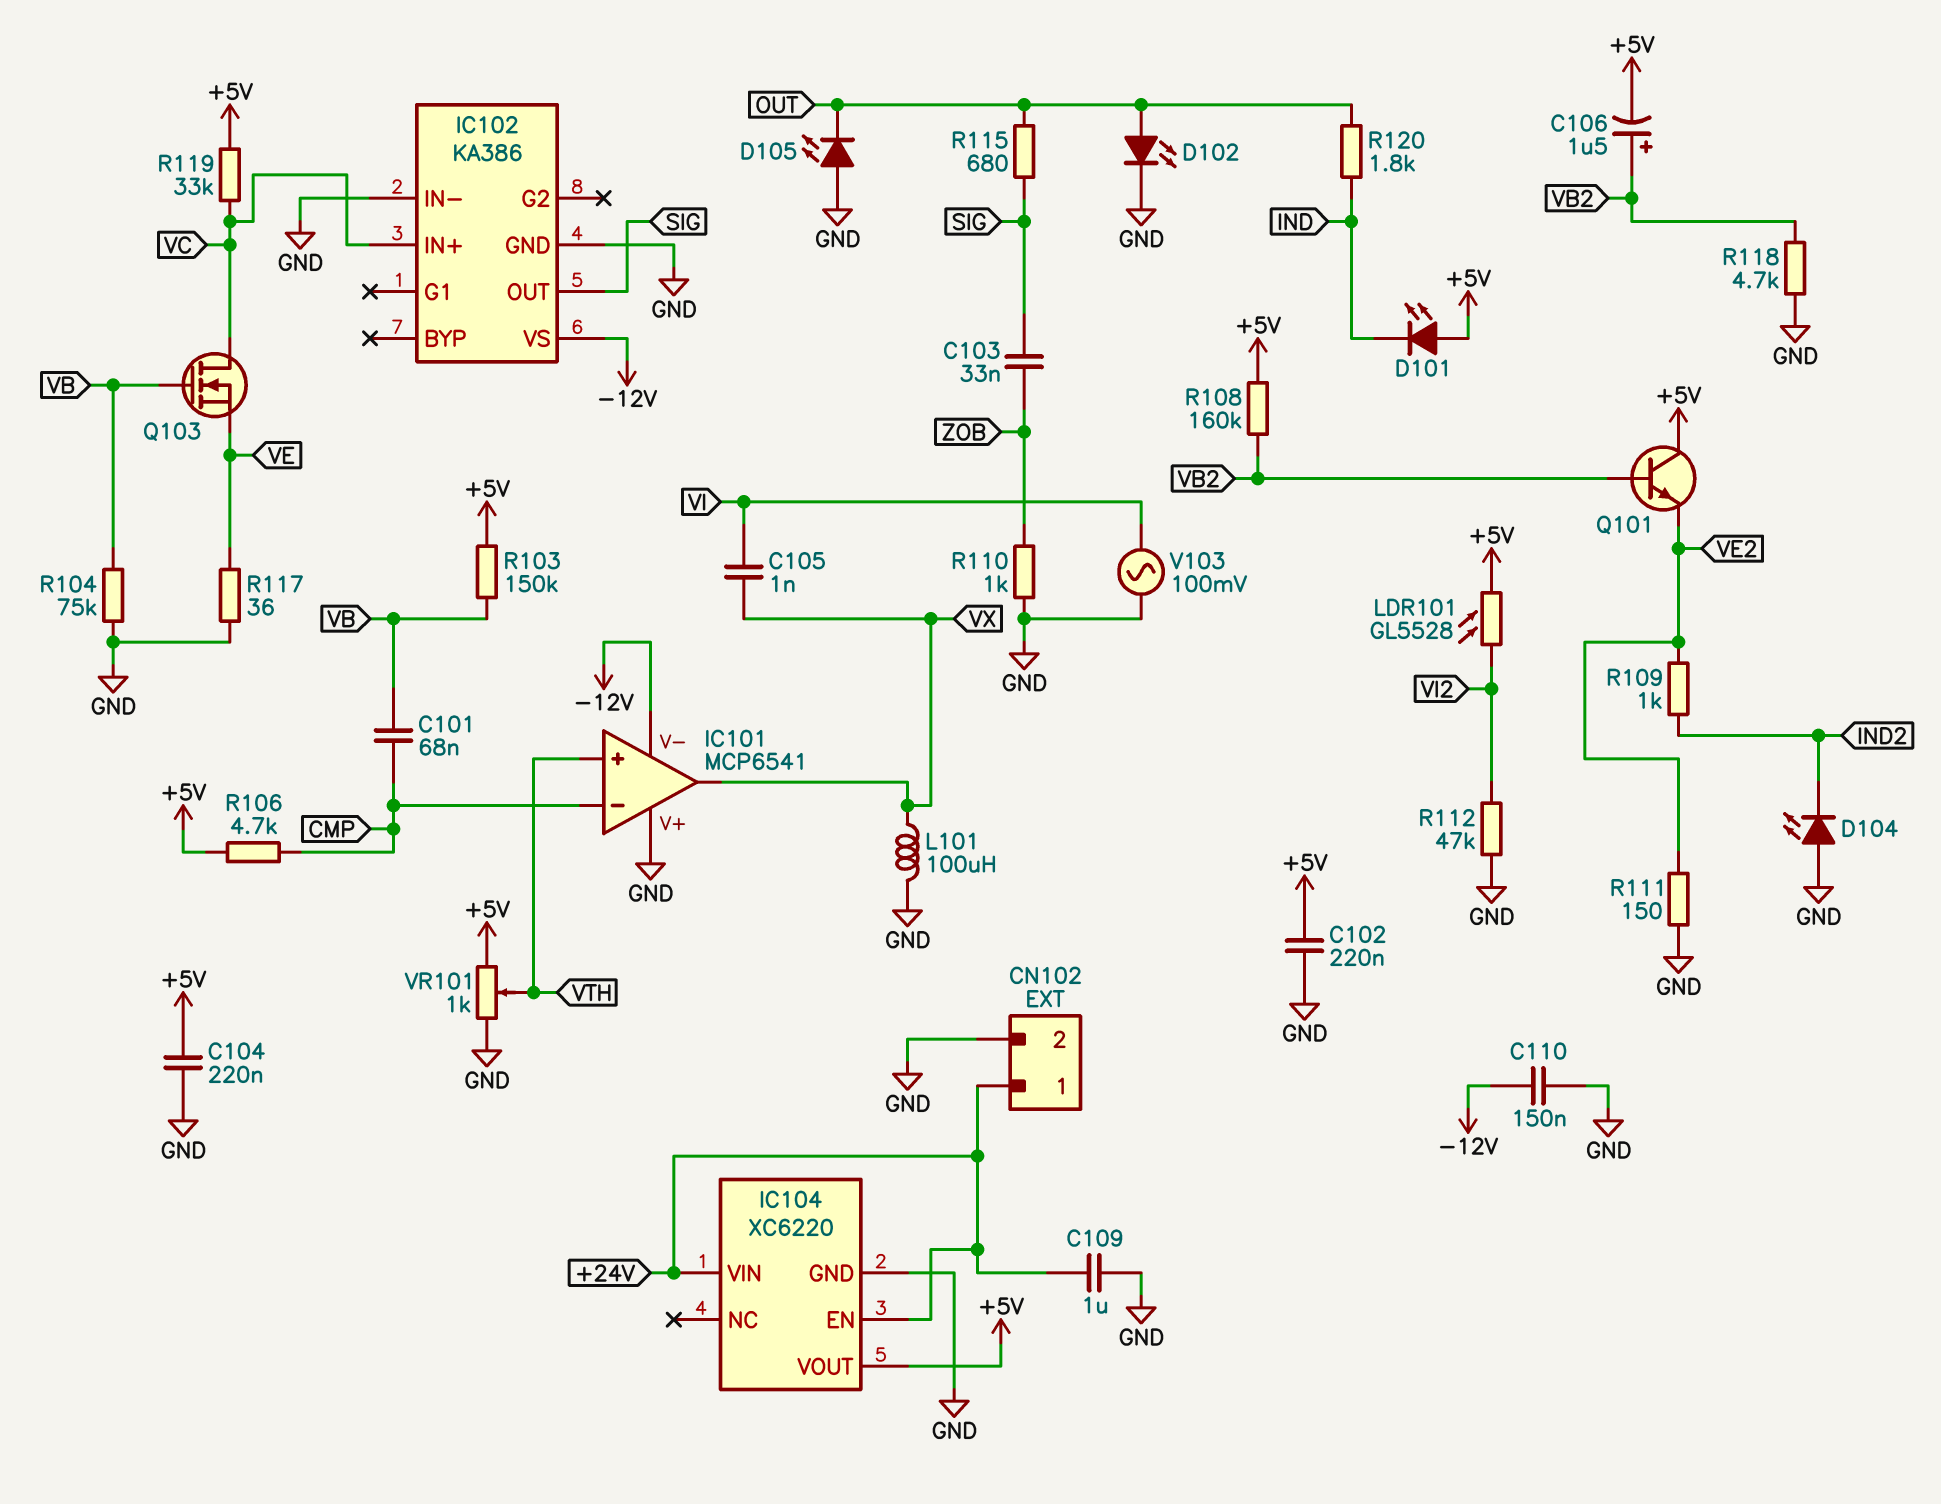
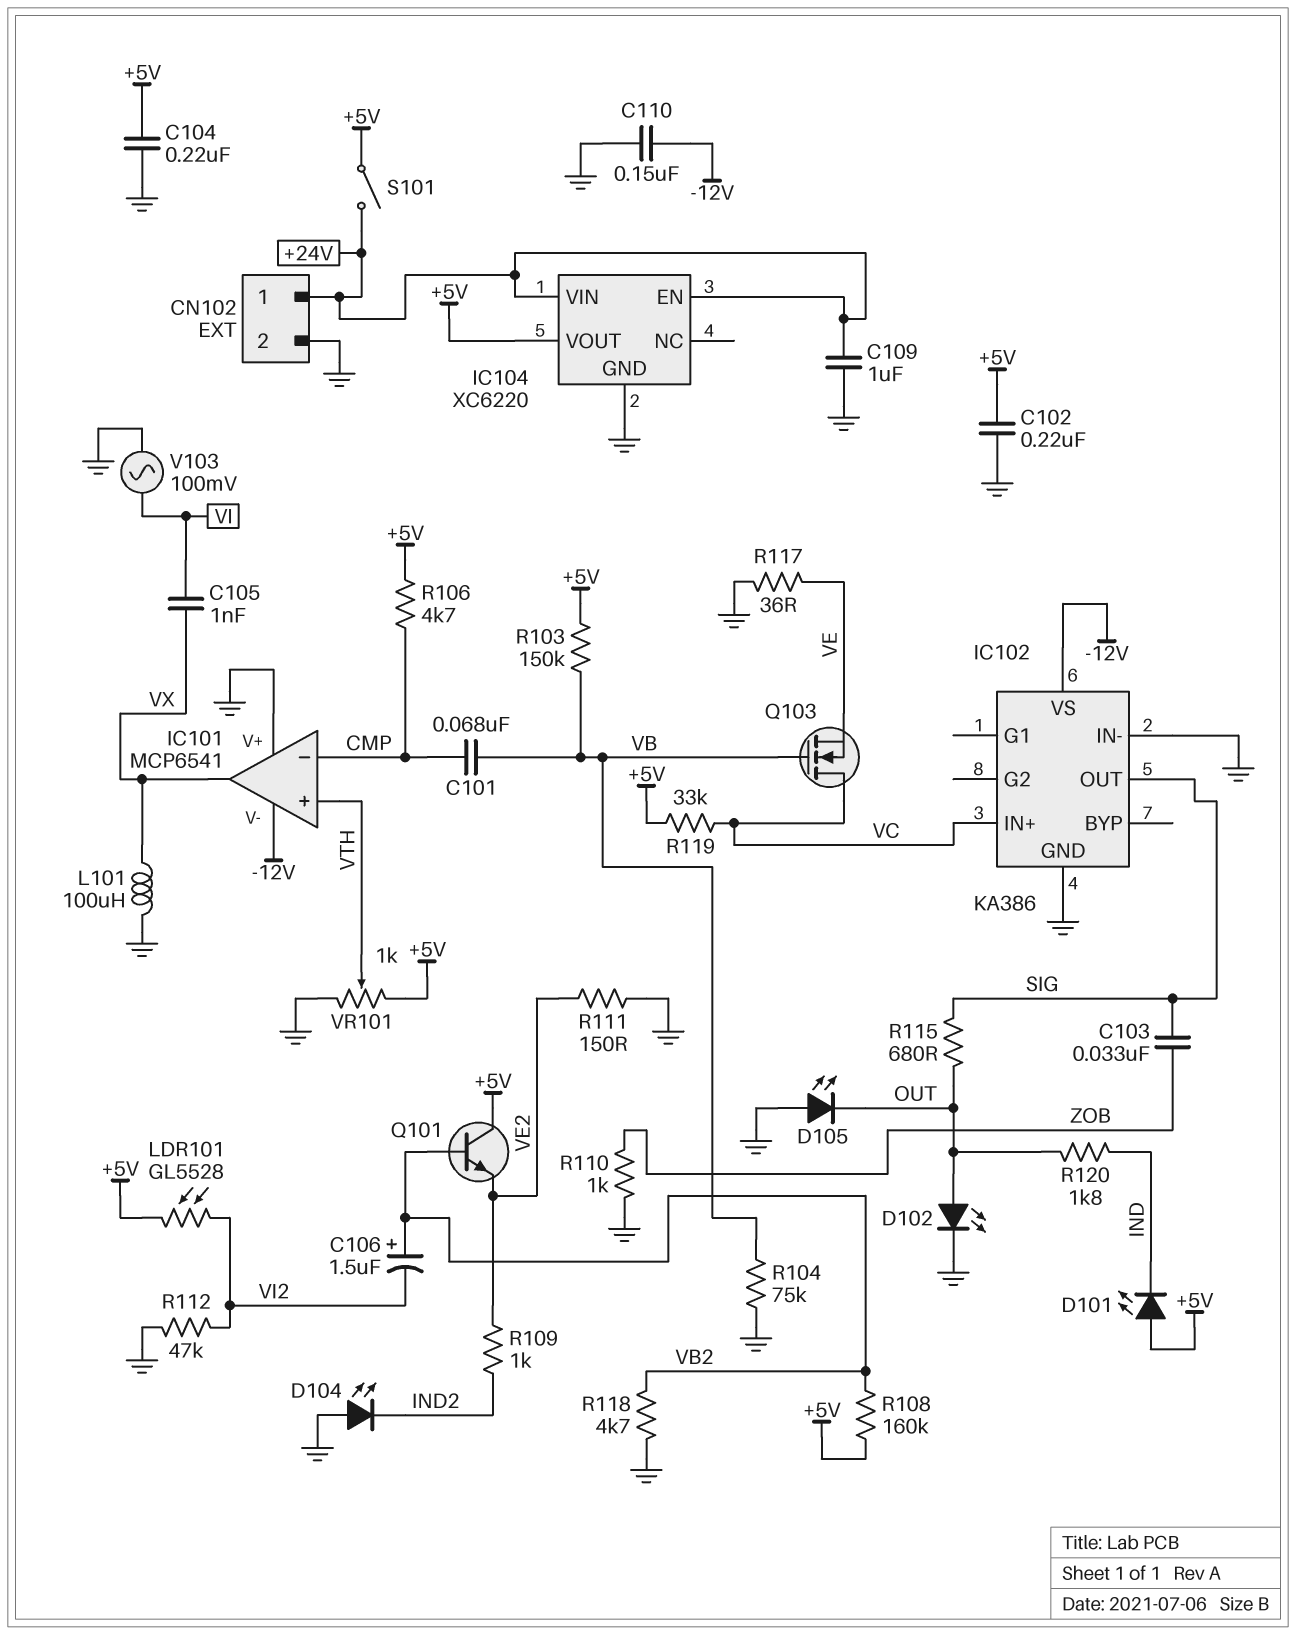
C106: 1.5uF (plus VB2, minus +5V) -> 1.5uF (plus VB2, minus VI2)
S101: none -> switch (+5V, +24V)

